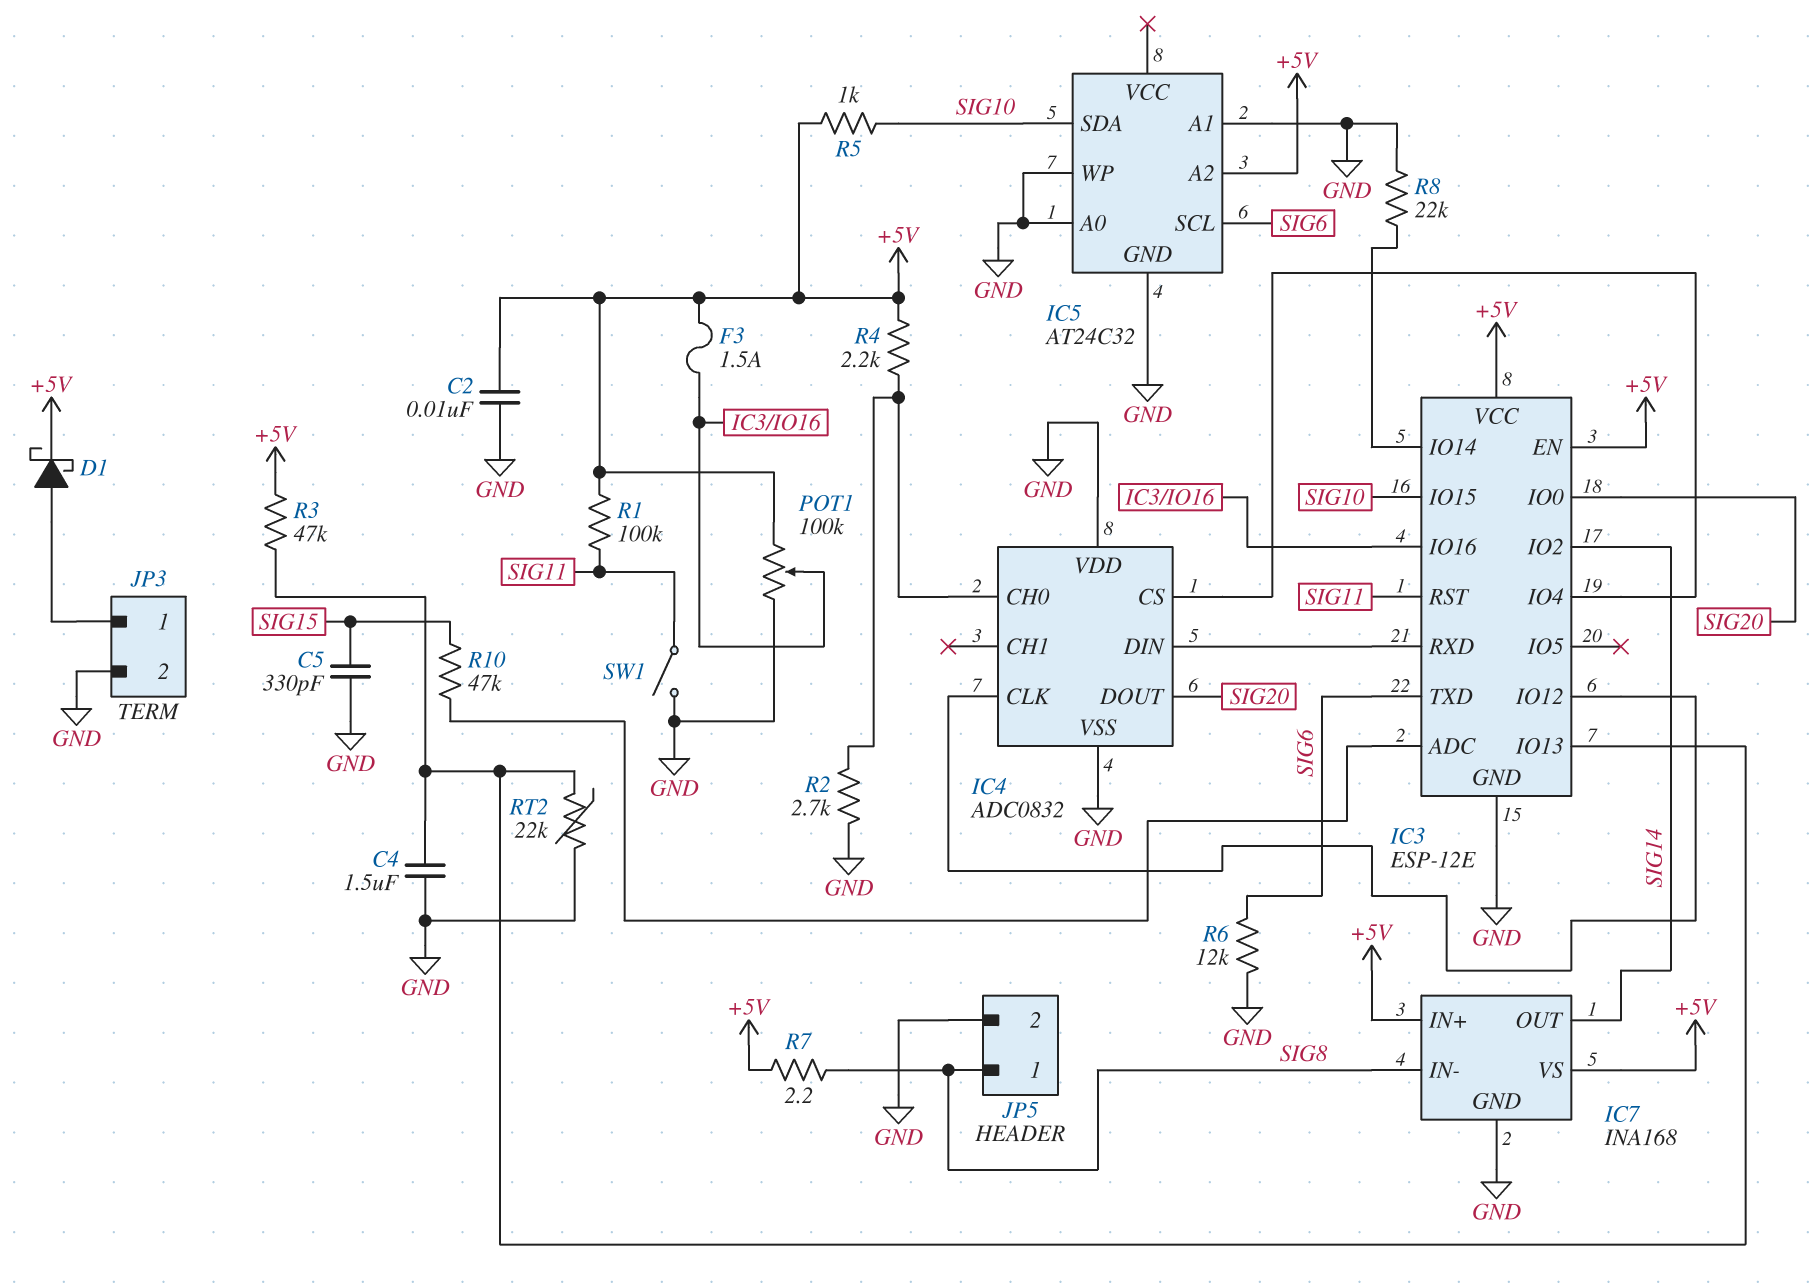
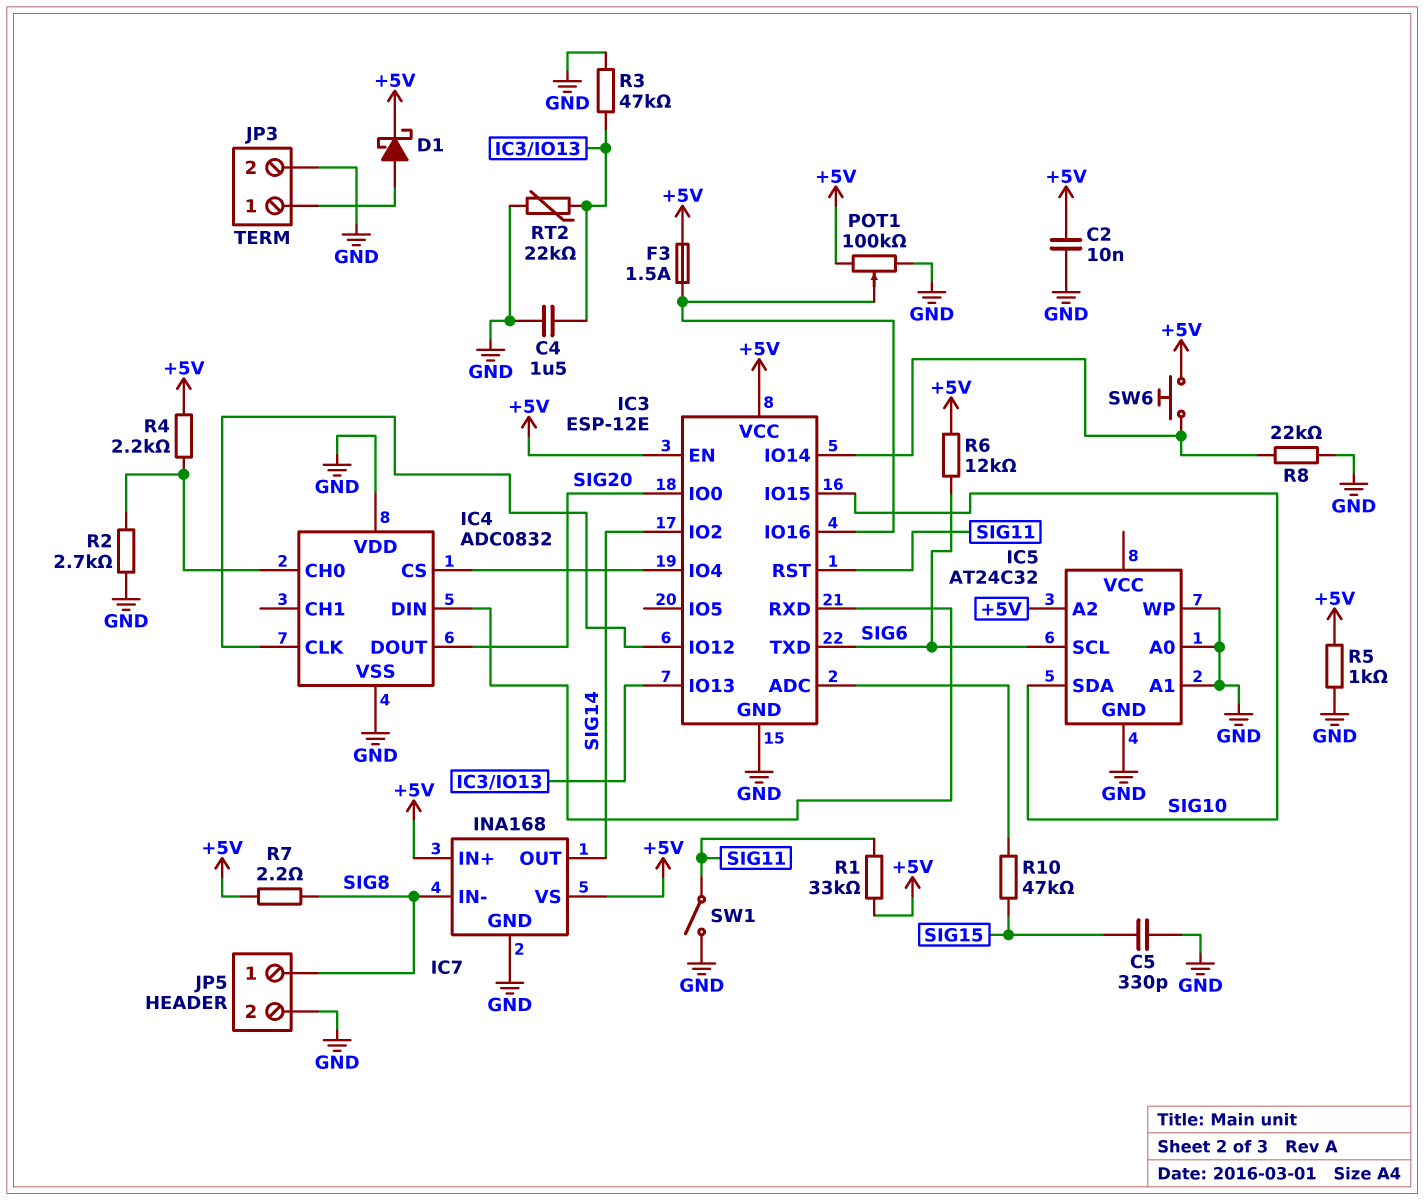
R1: 100k (+5V, SIG11) -> 33k (+5V, SIG11)
R3: 47k (+5V, IC3/IO13) -> 47k (GND, IC3/IO13)
R5: 1k (+5V, SIG10) -> 1k (+5V, GND)
R6: 12k (GND, SIG6) -> 12k (+5V, SIG6)
SW6: none -> button (+5V, IC3/IO14)

